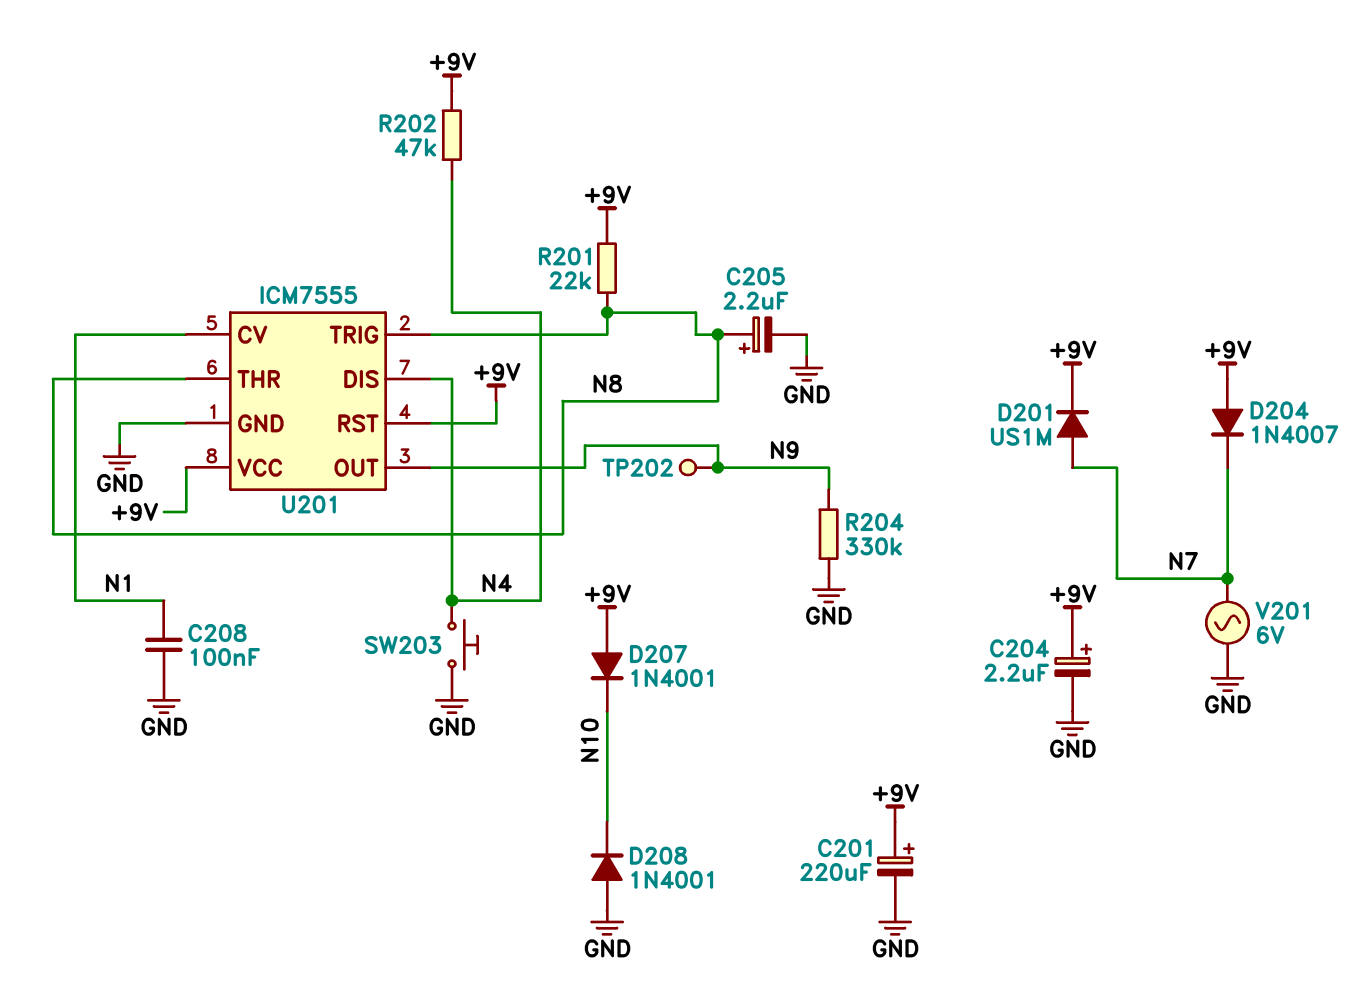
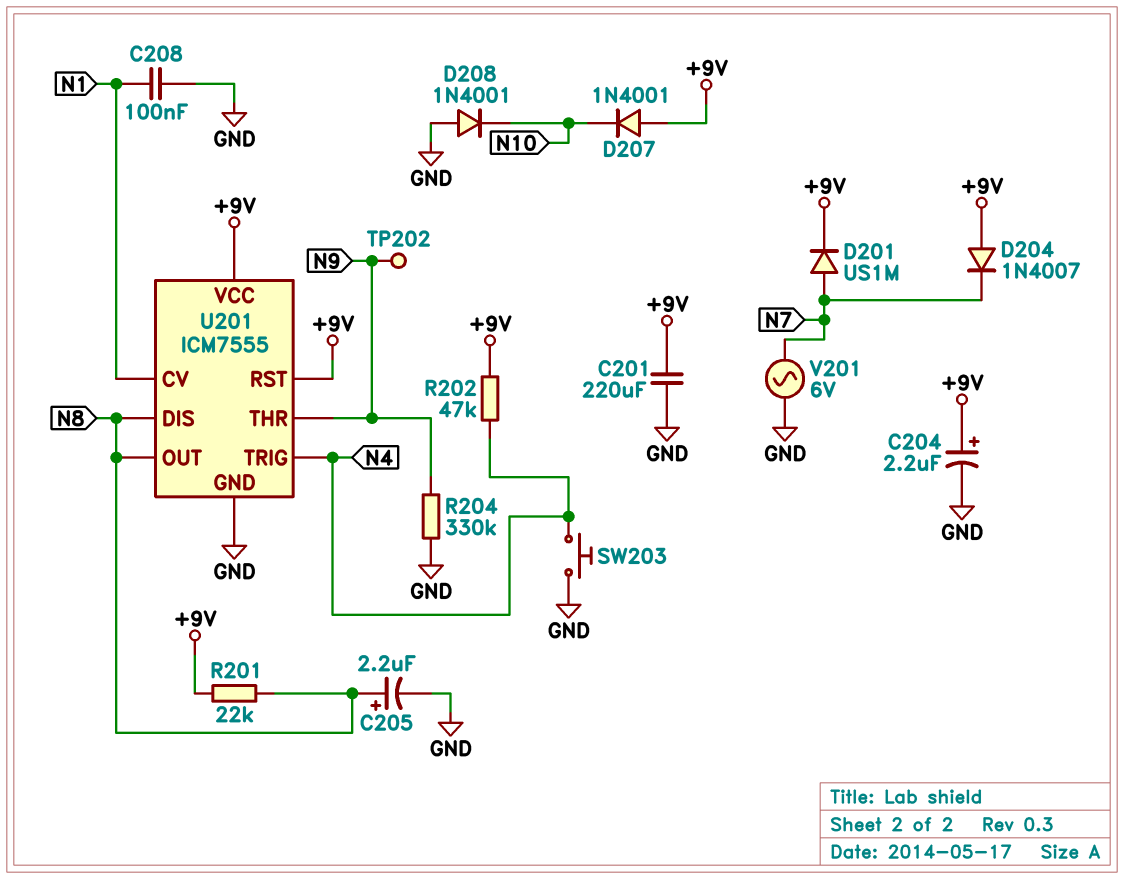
C201: 220uF (plus +9V, minus GND) -> 220uF (+9V, GND)
U201 pin DIS: N4 -> N8
U201 pin OUT: N9 -> N8
U201 pin THR: N8 -> N9
U201 pin TRIG: N8 -> N4

